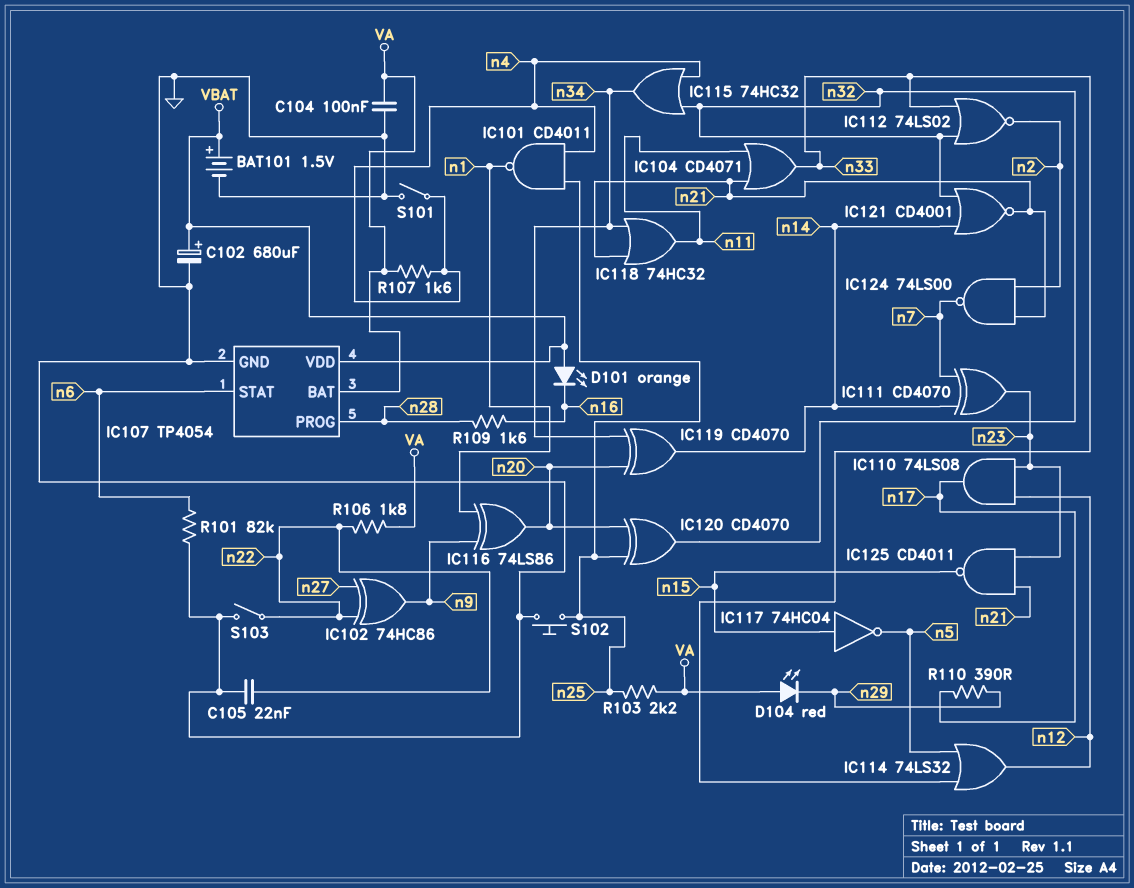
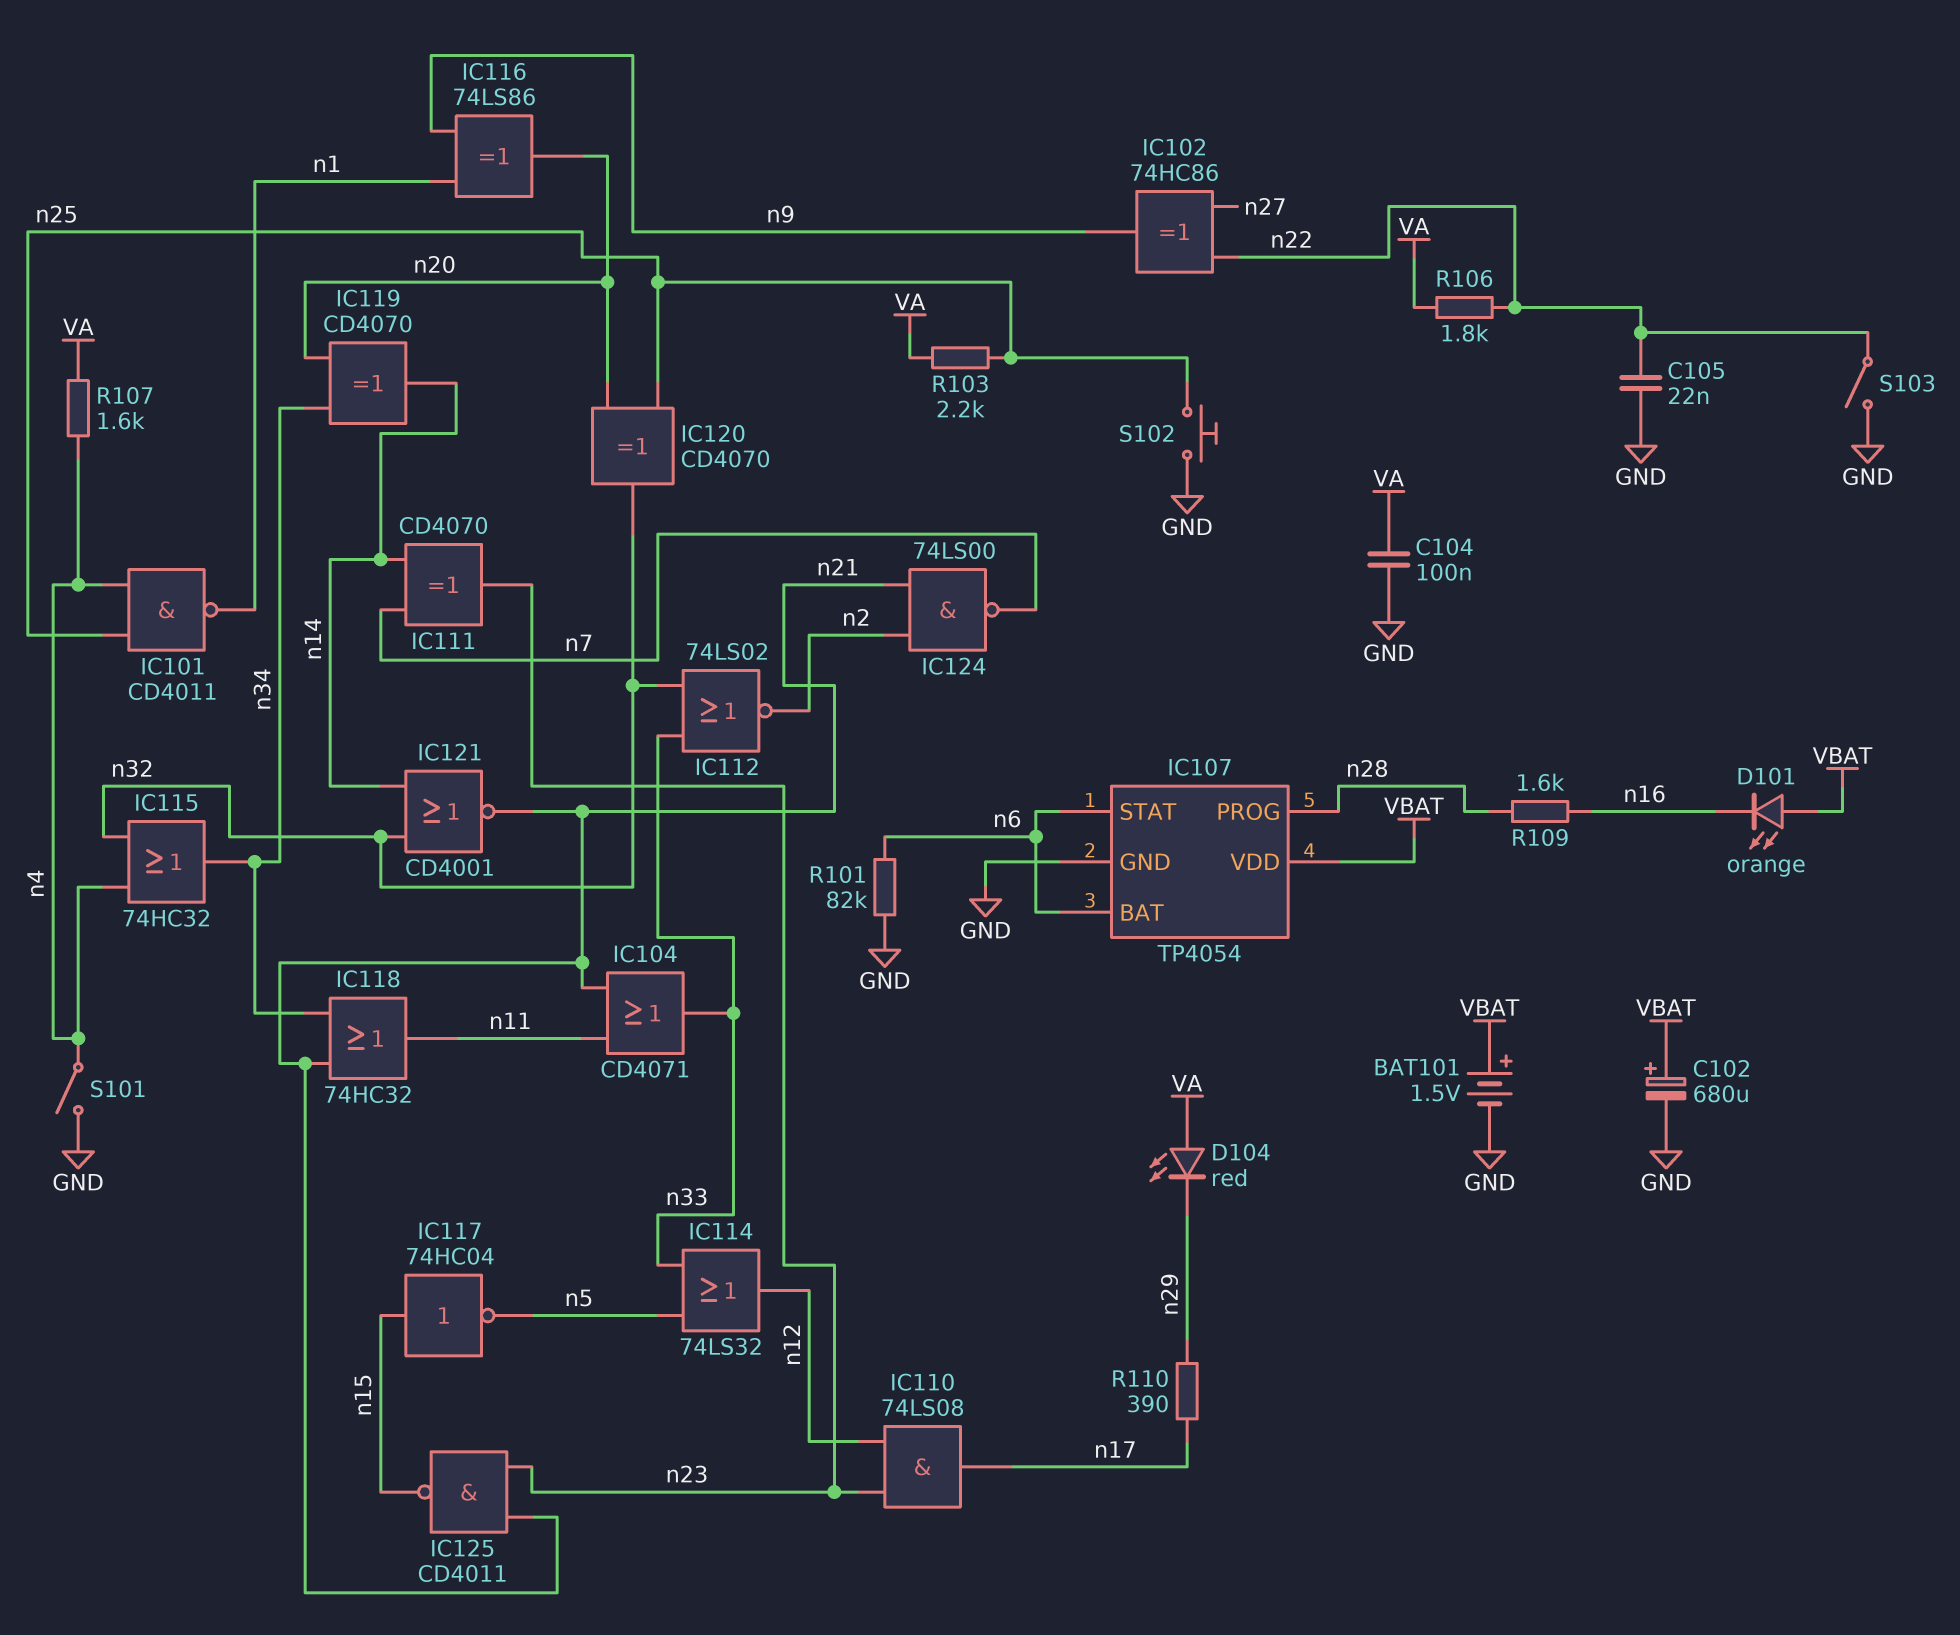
IC107 pin BAT: VA -> n6

